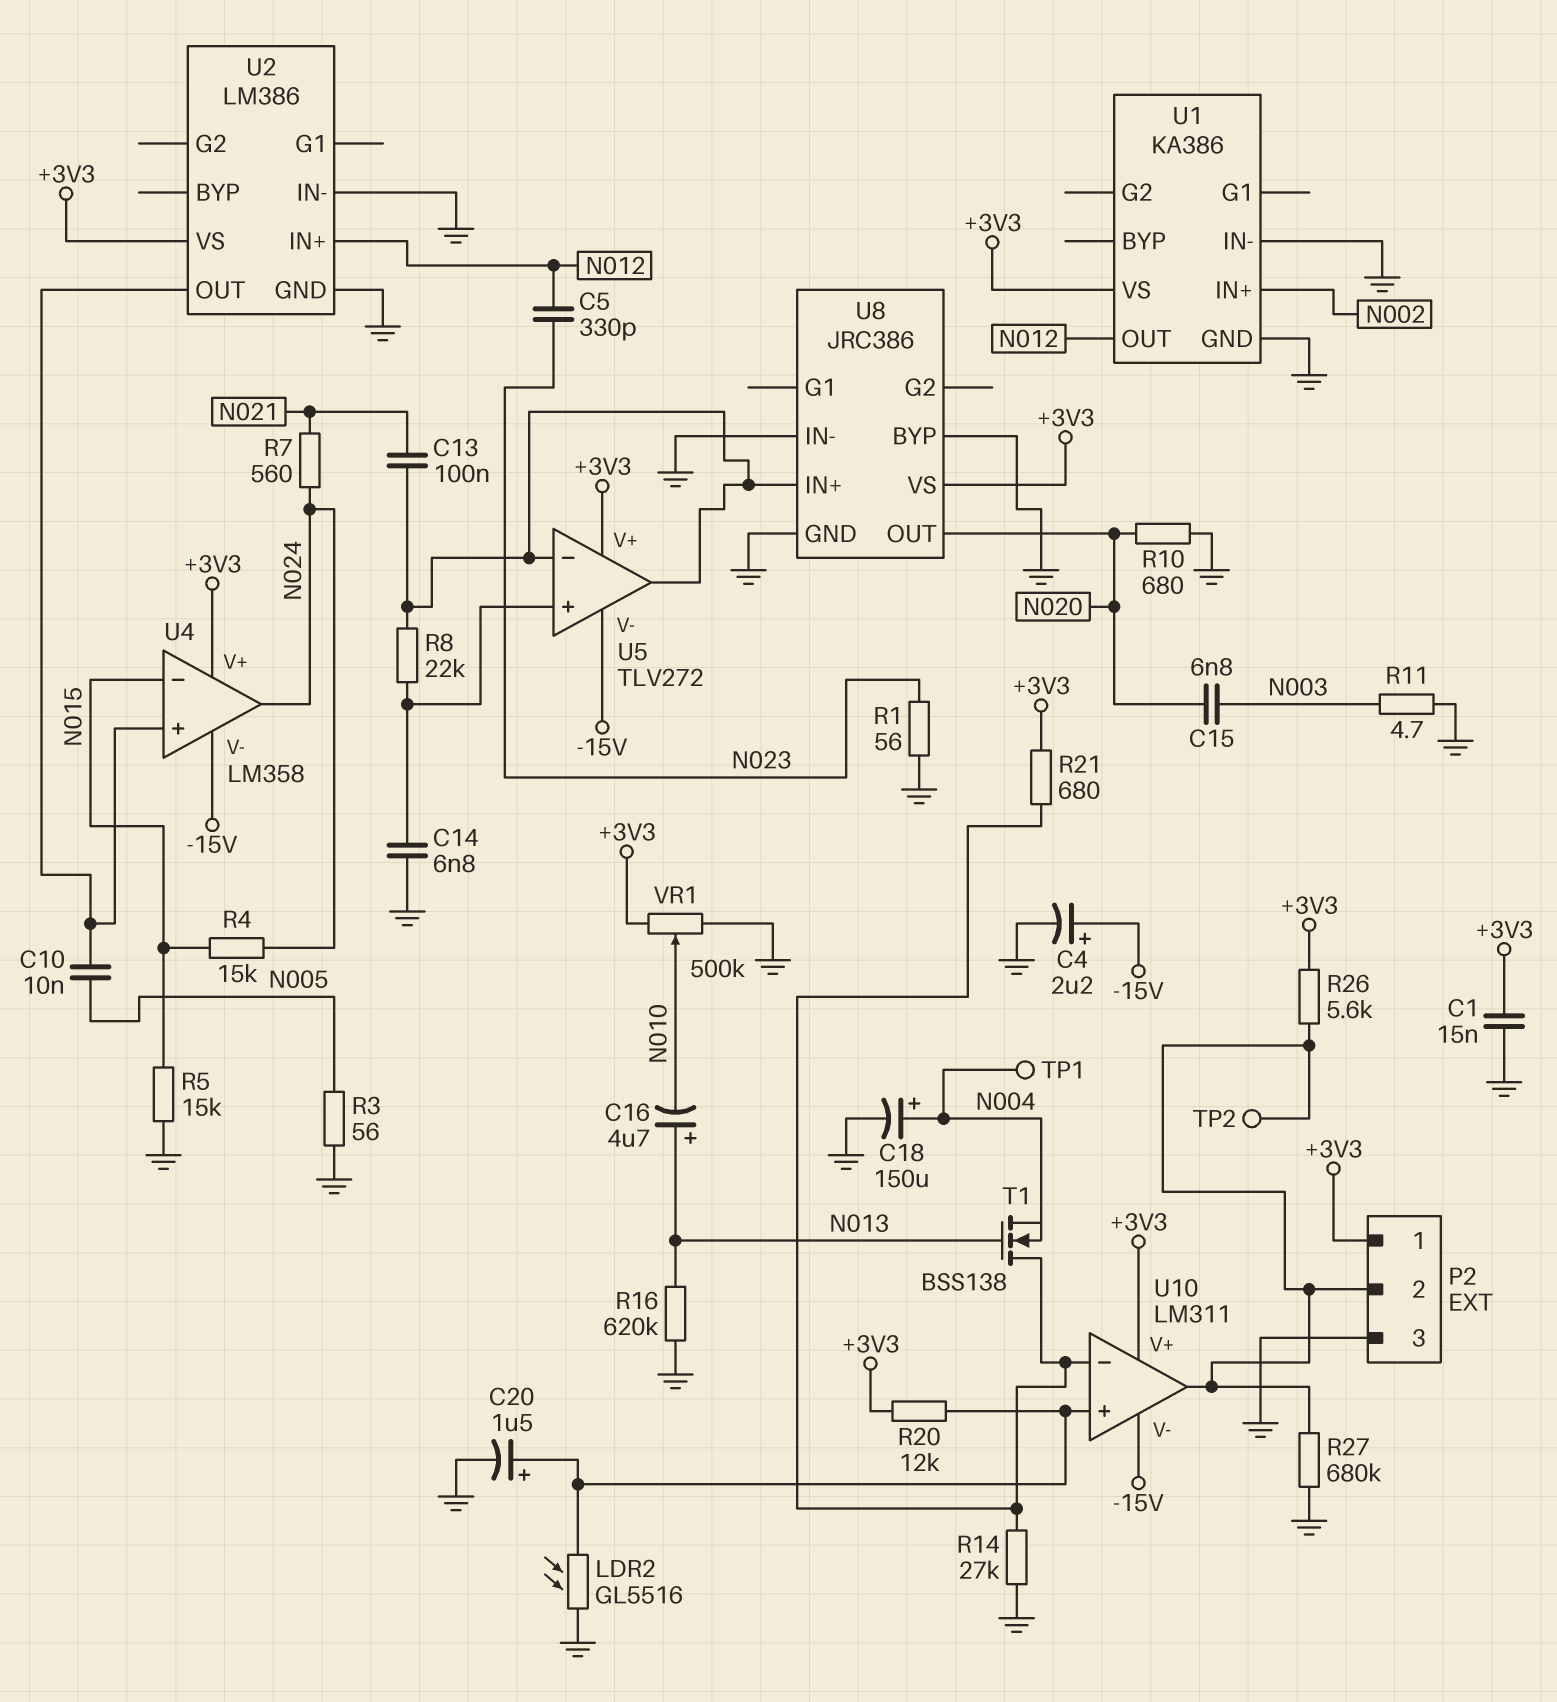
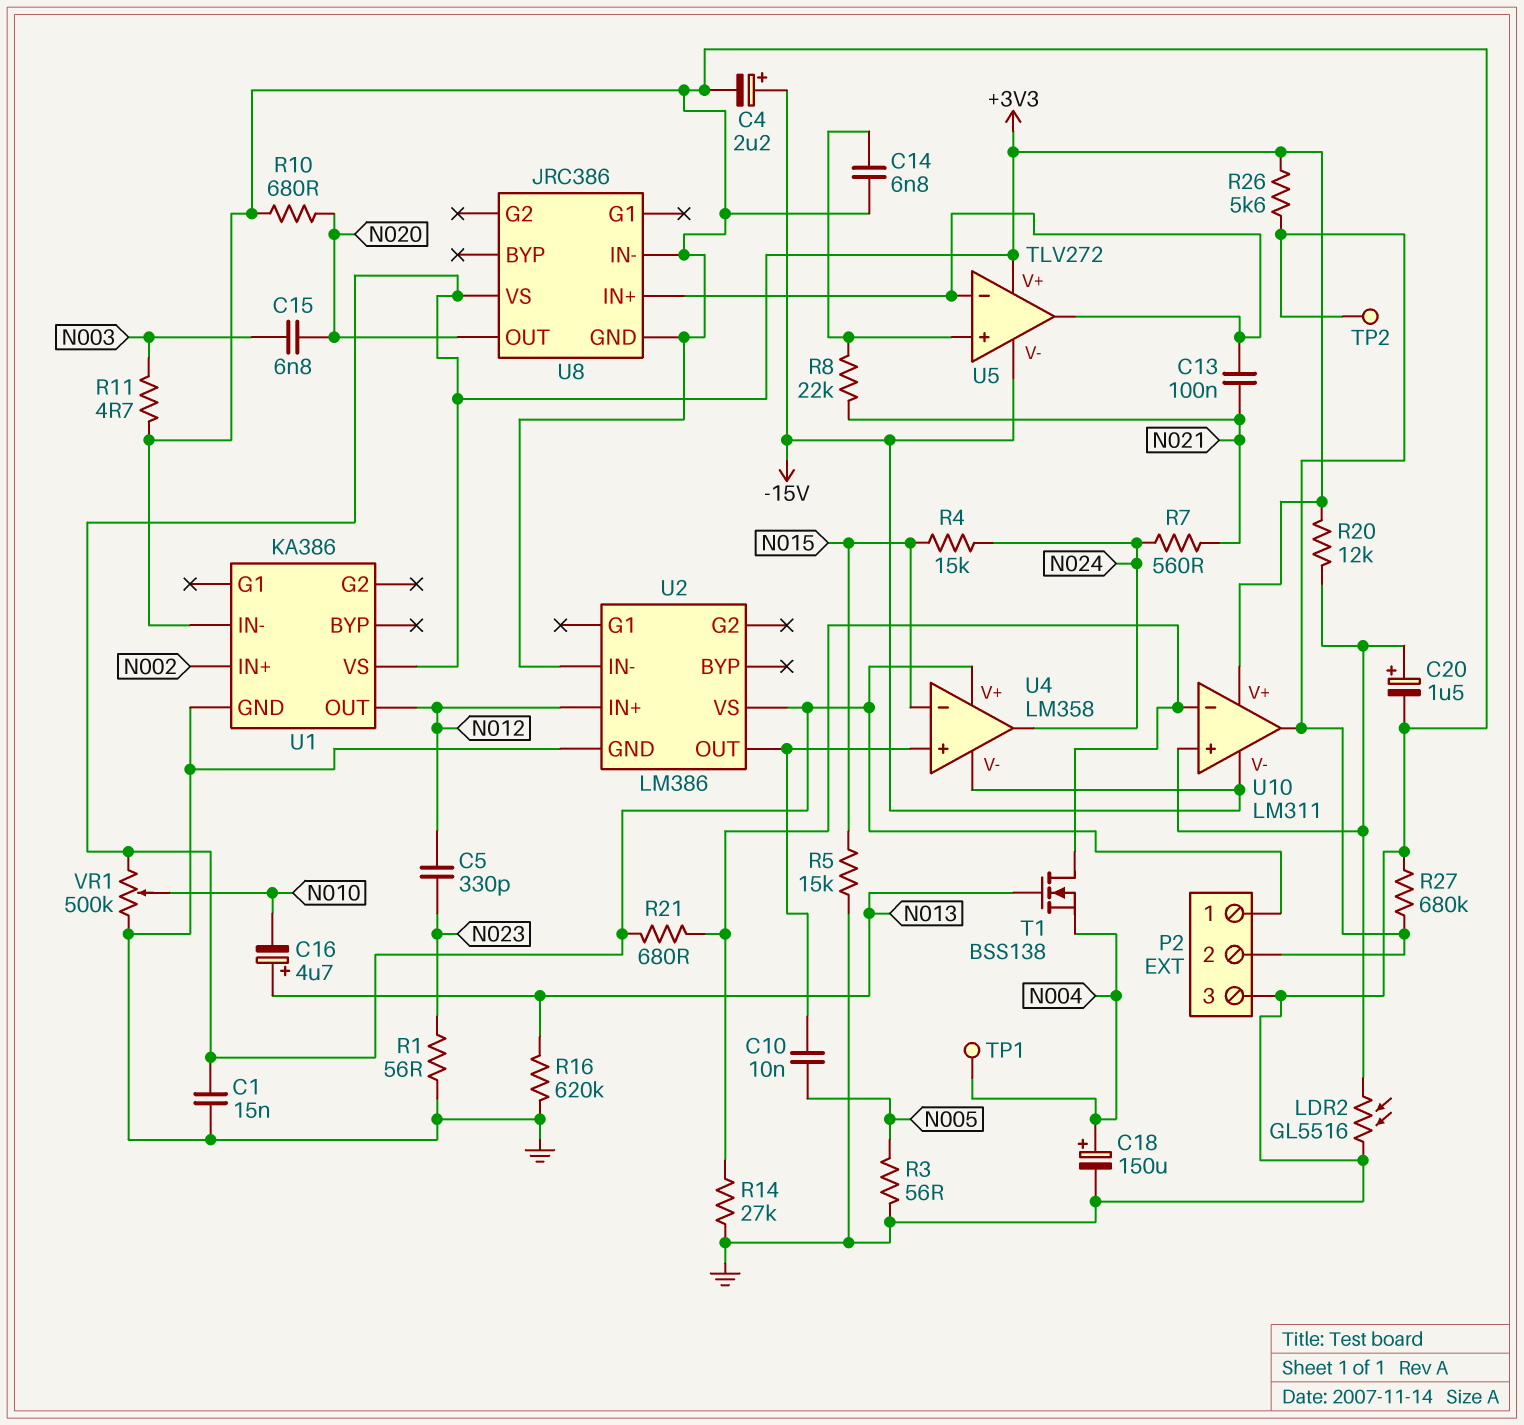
R8: 22k (U5/in+, U5/in-) -> 22k (N021, U5/in+)
U8 pin BYP: GND -> none

